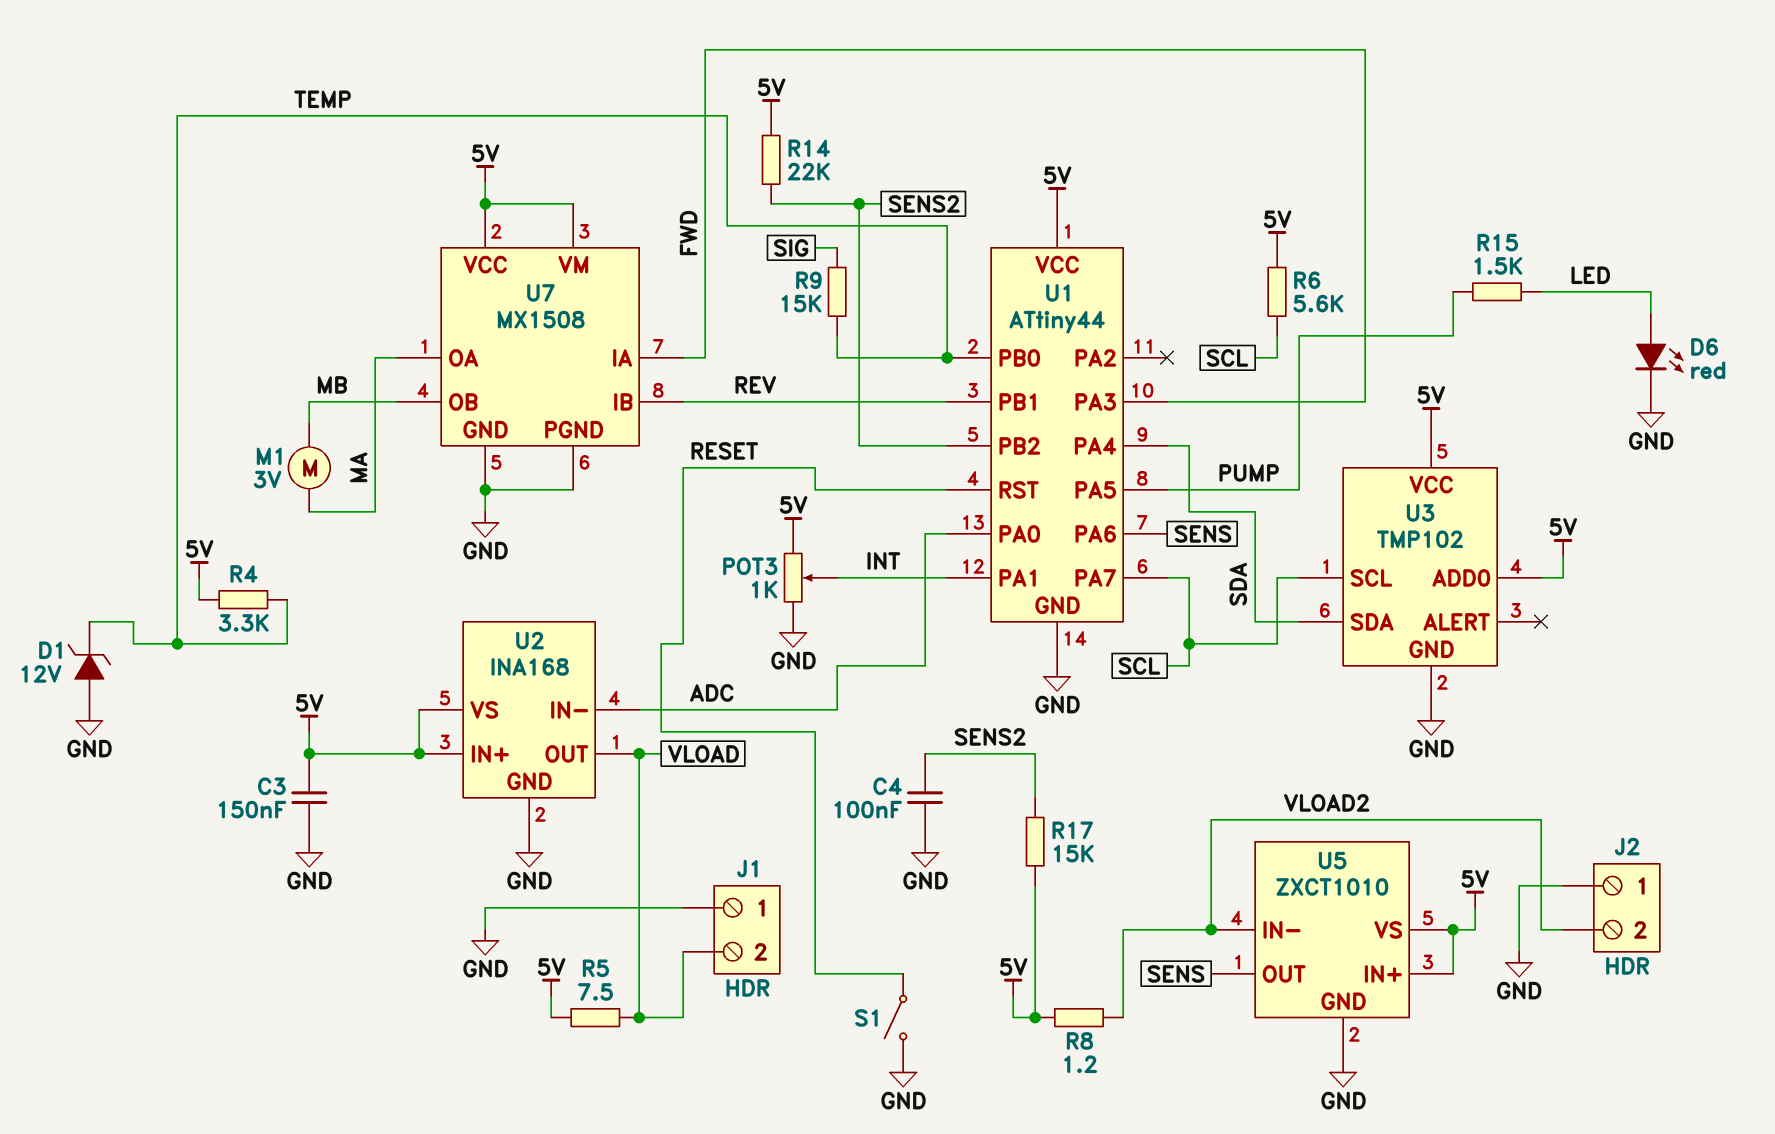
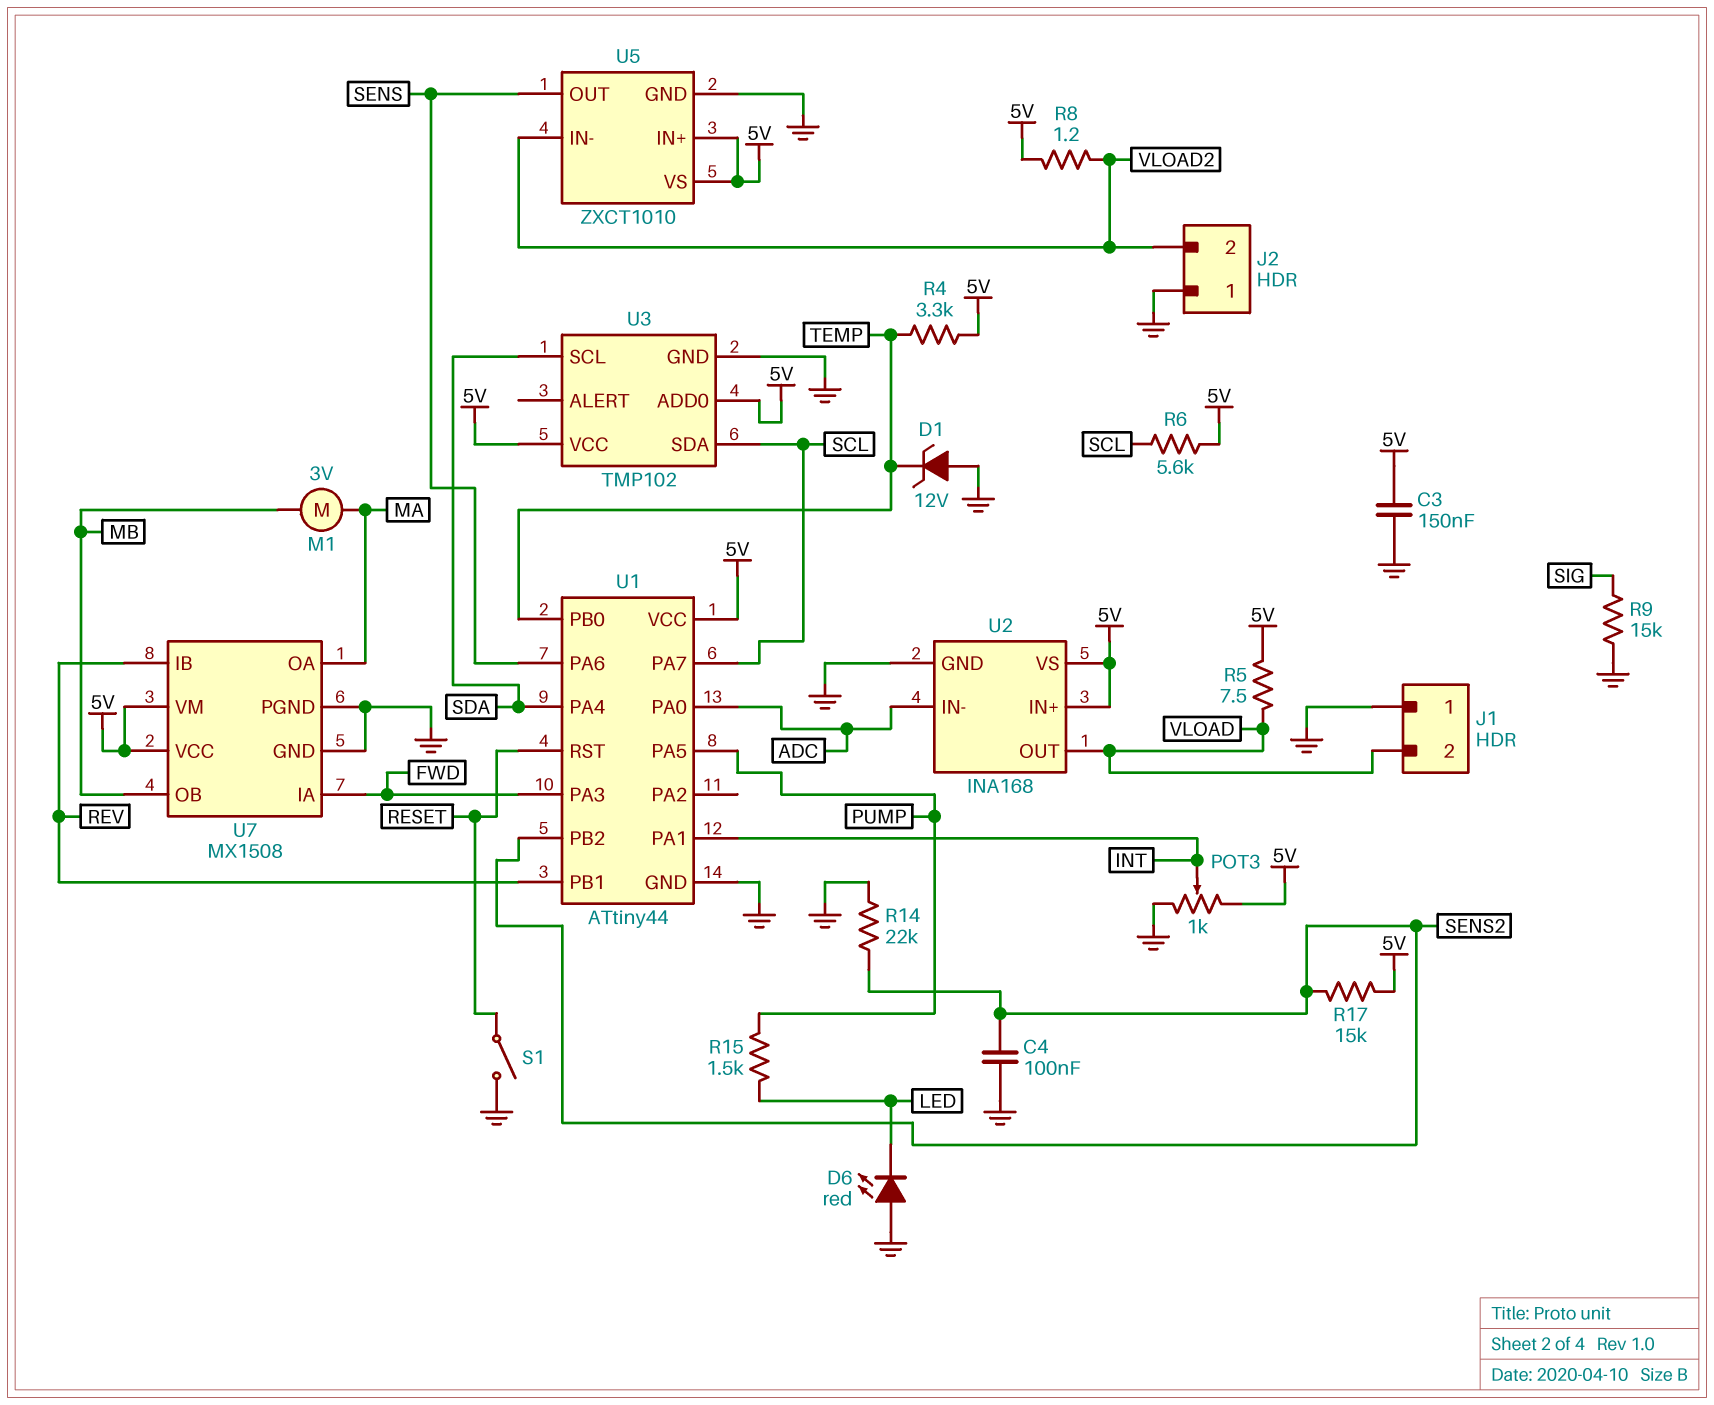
D6: LED red (A LED, K GND) -> LED red (A GND, K LED)
R9: 15k (SIG, TEMP) -> 15k (GND, SIG)
R14: 22k (5V, SENS2) -> 22k (GND, SENS2)
U3 pin SCL: SCL -> SDA
U3 pin SDA: SDA -> SCL

